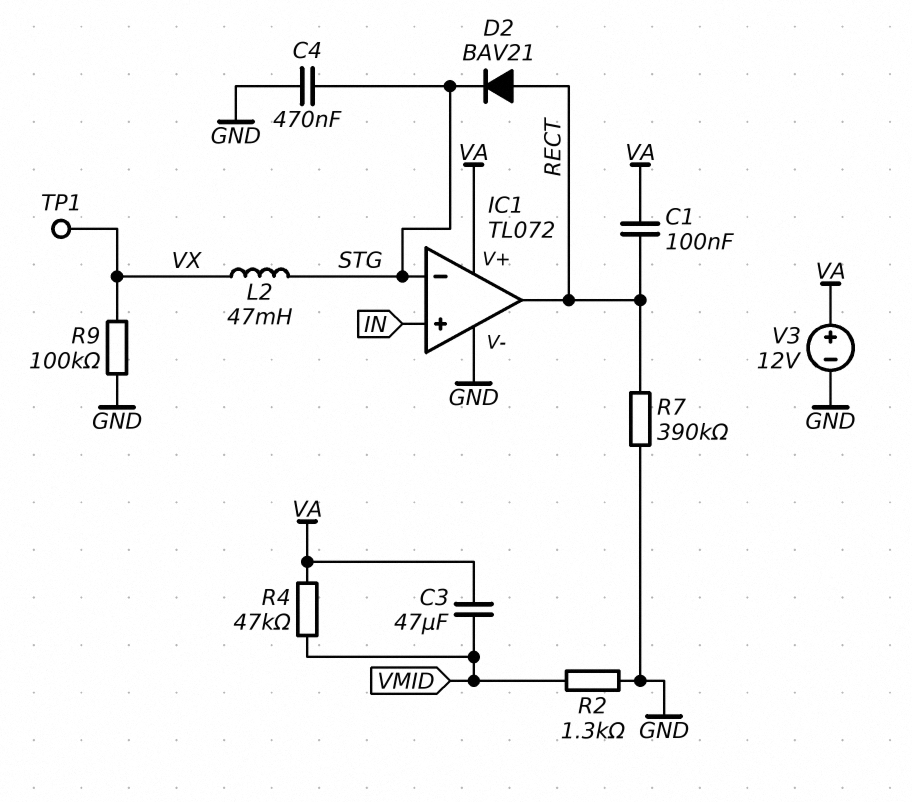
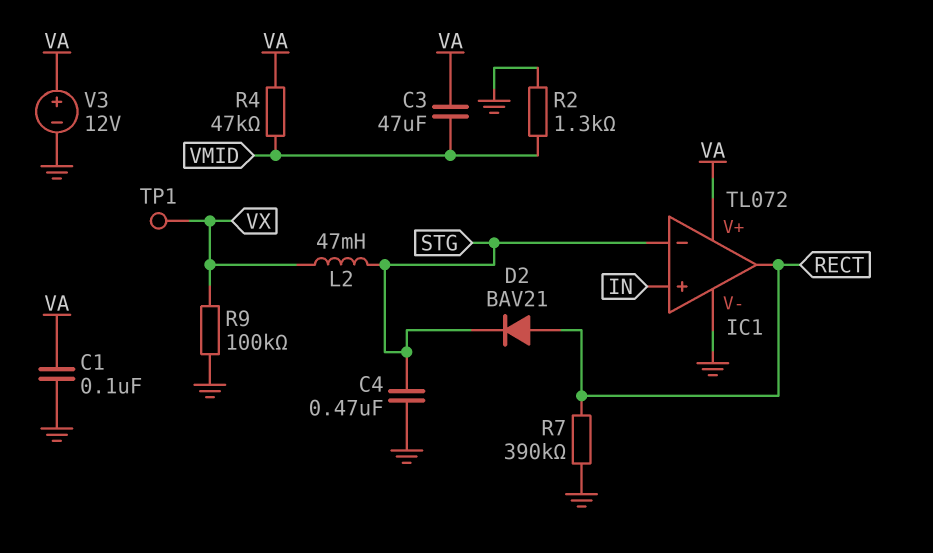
C1: 100nF (RECT, VA) -> 100nF (GND, VA)

